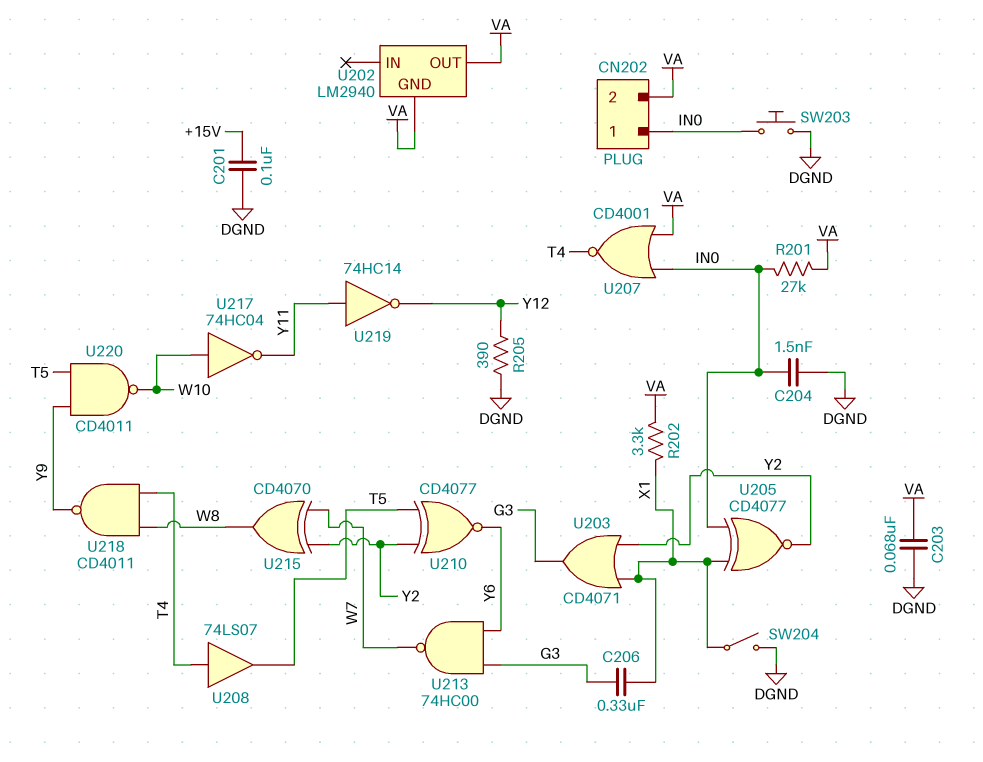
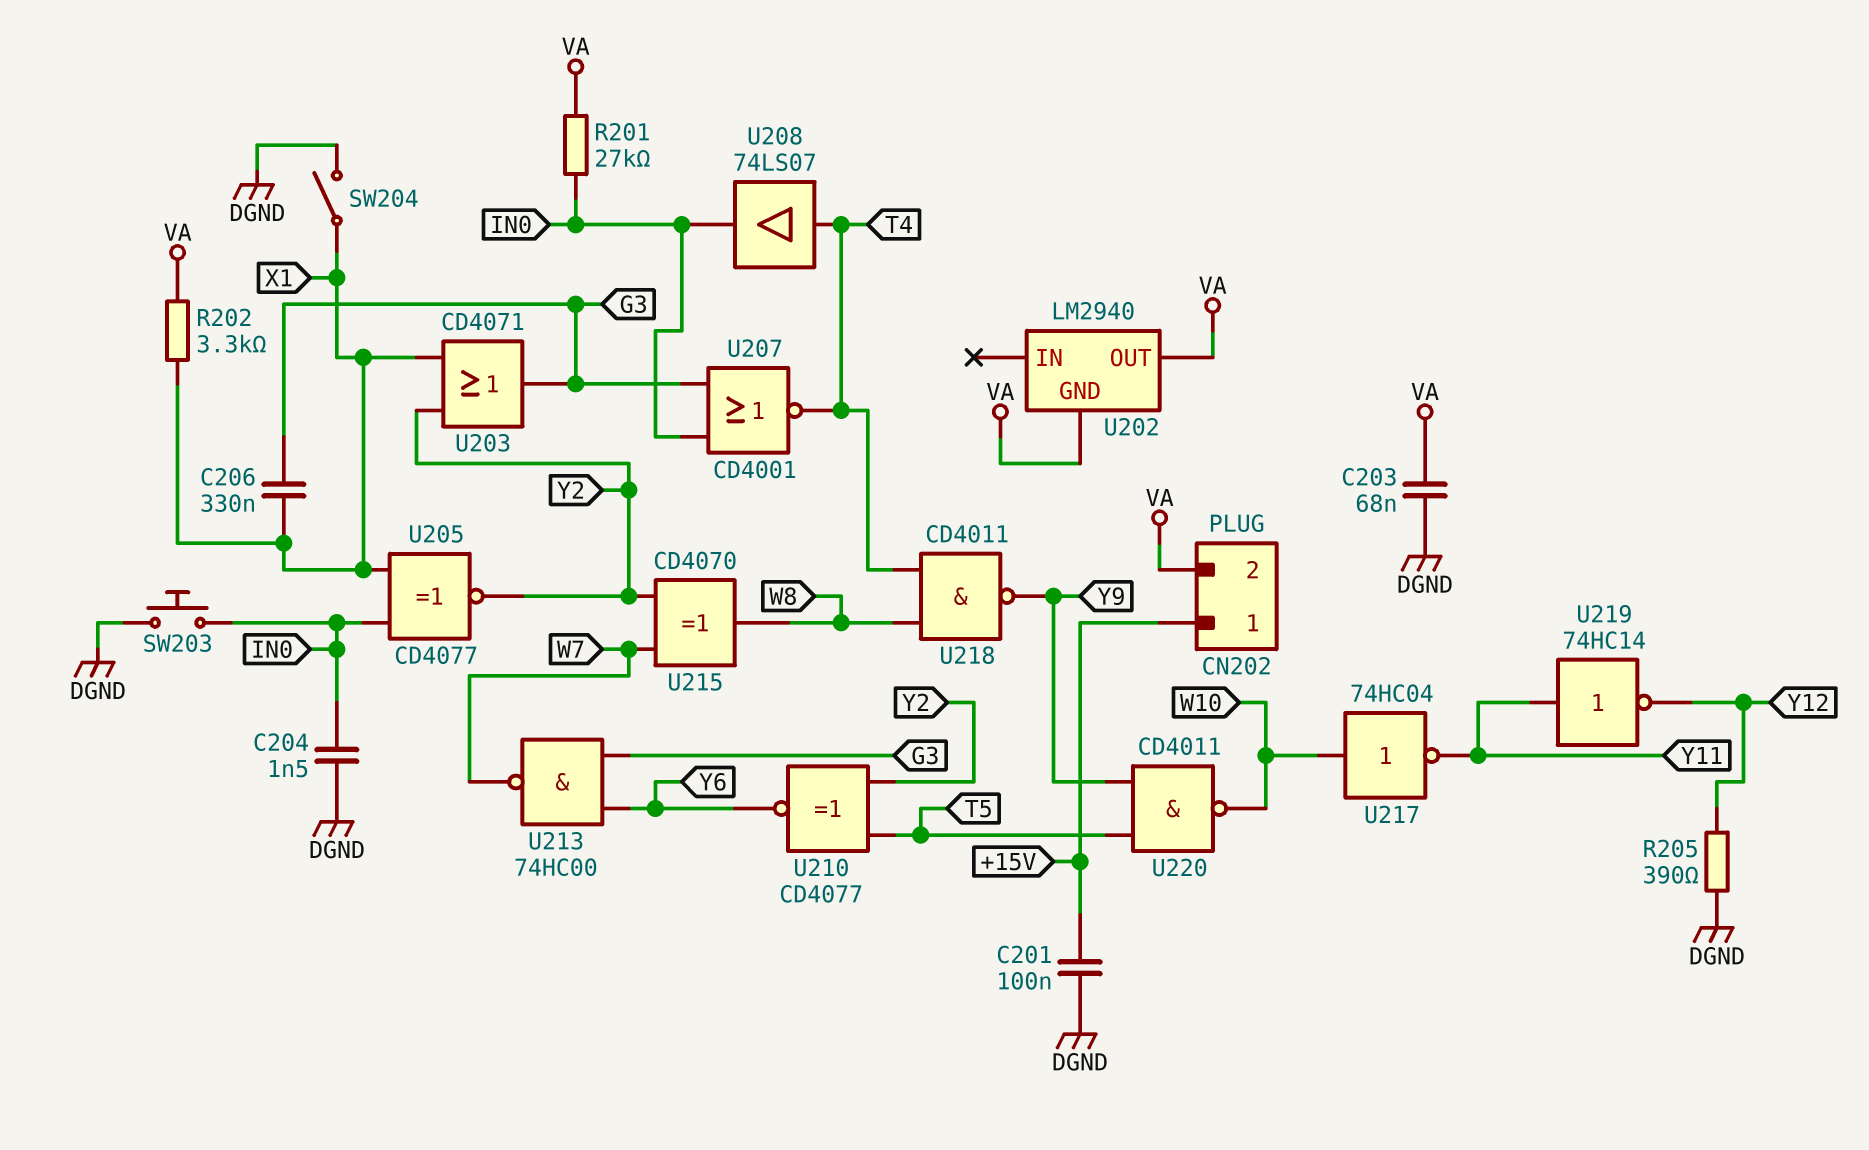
CN202 pin 1: IN0 -> +15V
U207: NOR CD4001 (in IN0, in VA, out T4) -> NOR CD4001 (in G3, in IN0, out T4)
U208: buffer 74LS07 (in T4, out T5) -> buffer 74LS07 (in T4, out IN0)

